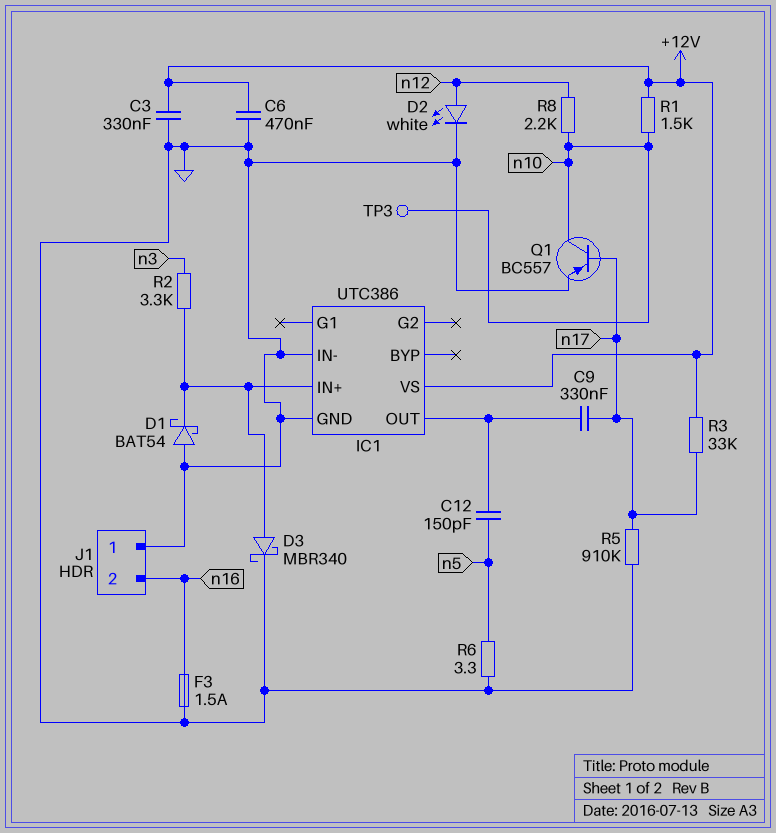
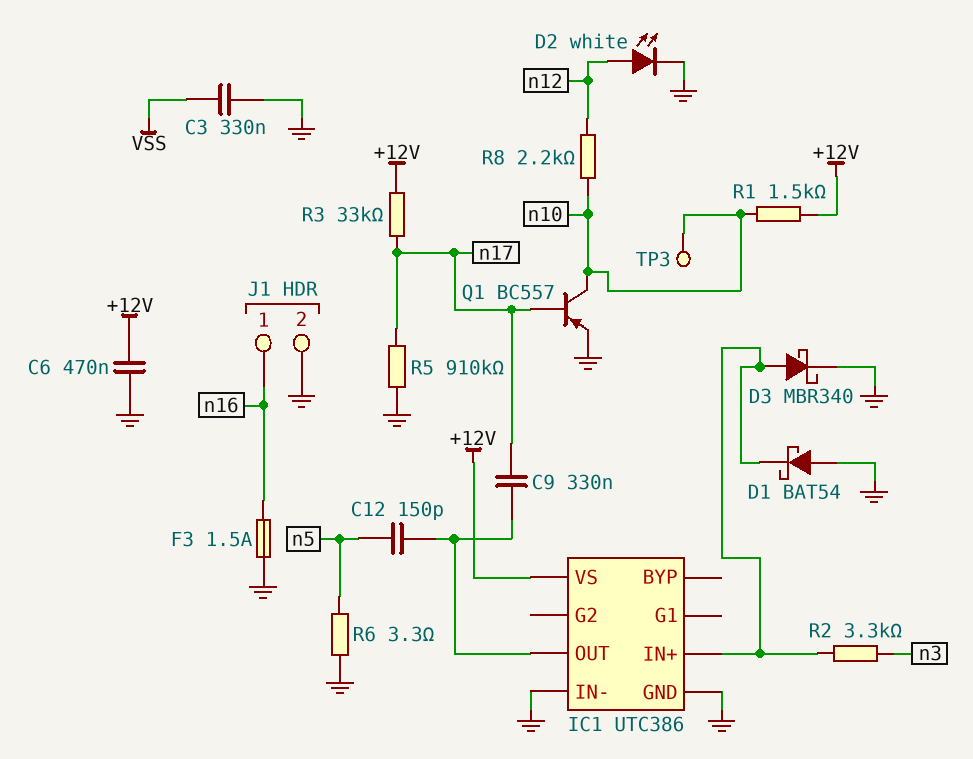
C3: 330nF (+12V, GND) -> 330nF (GND, VSS)
J1 pin 1: GND -> n16
J1 pin 2: n16 -> GND

